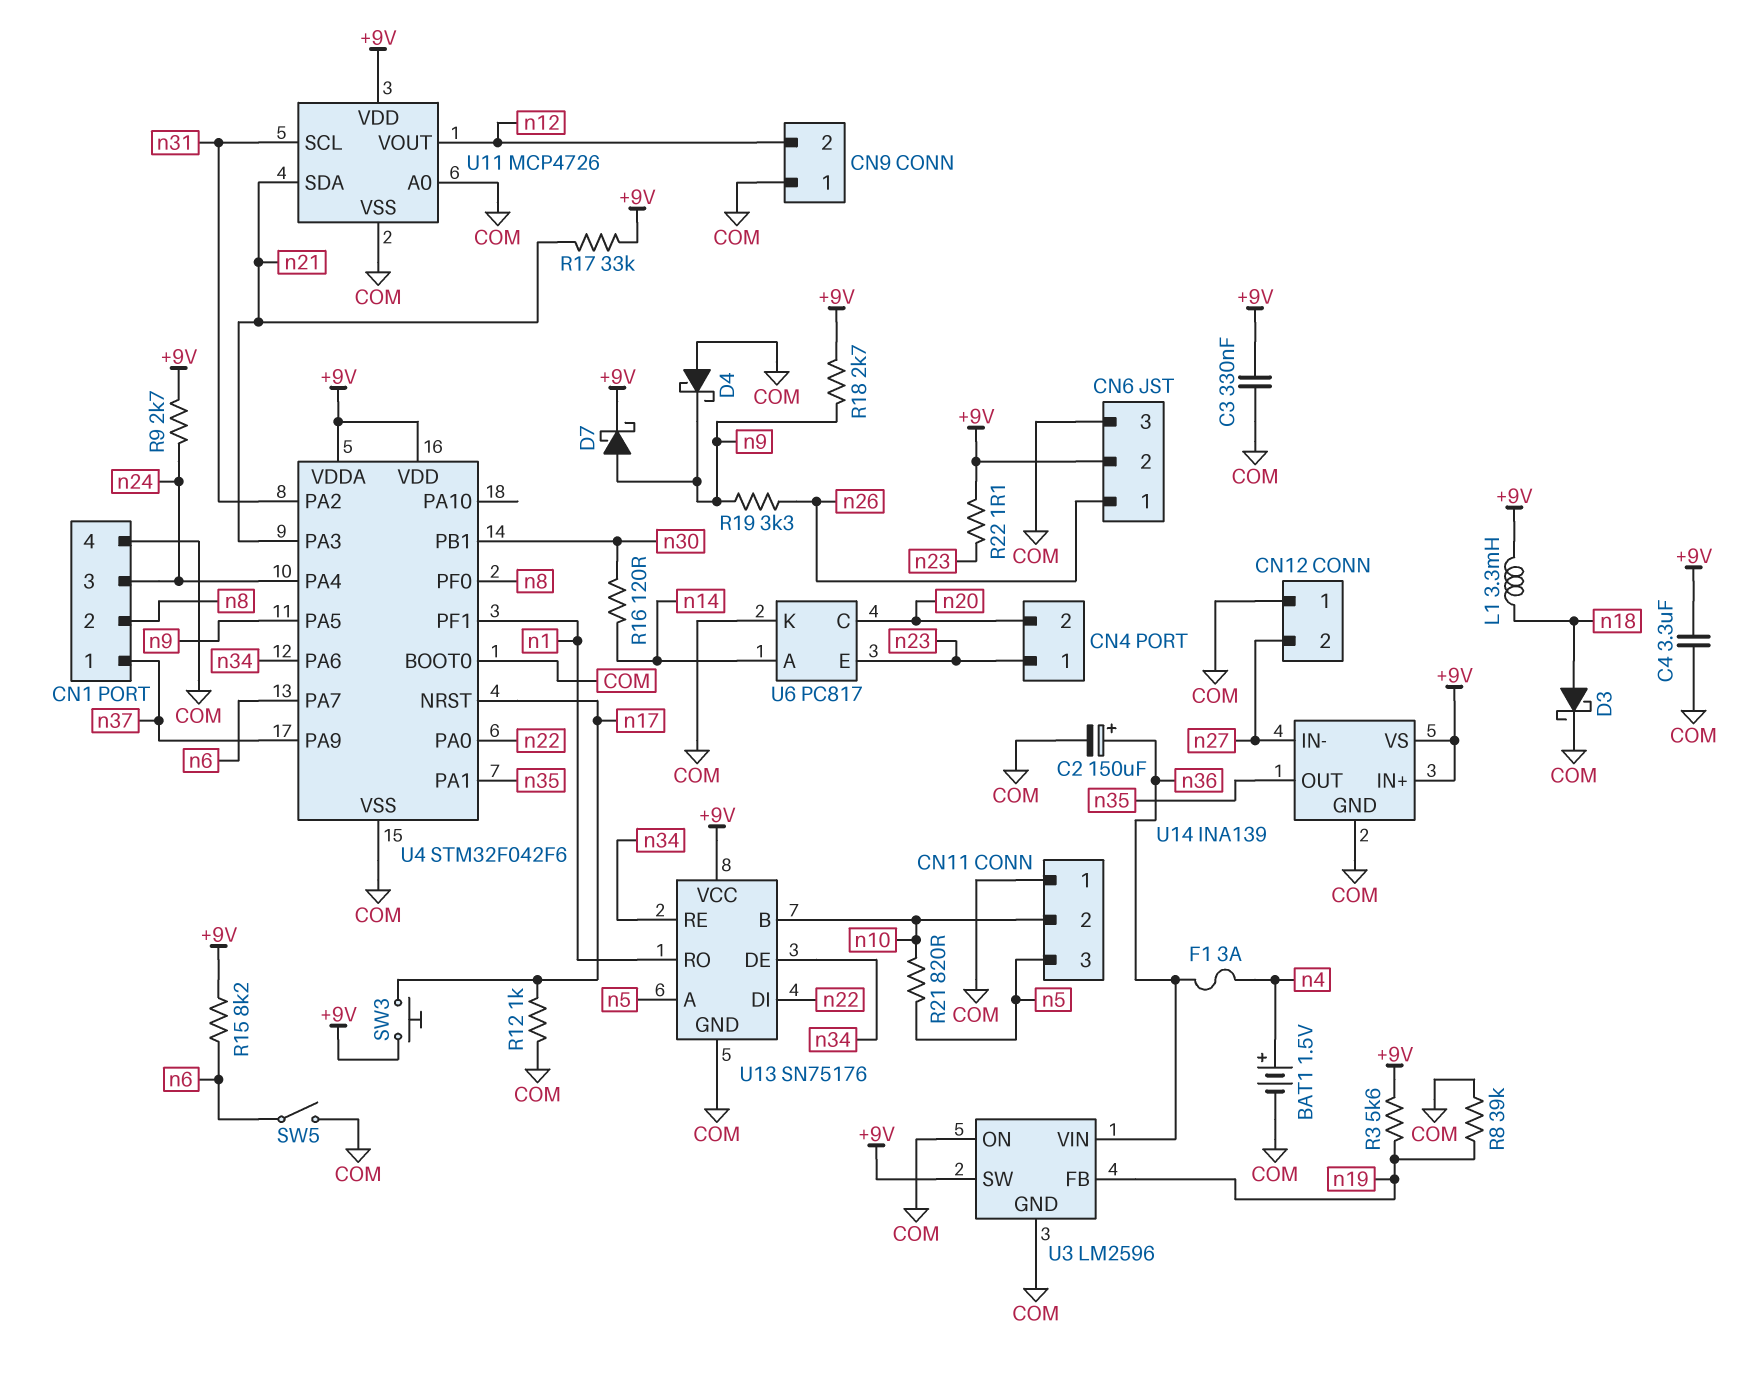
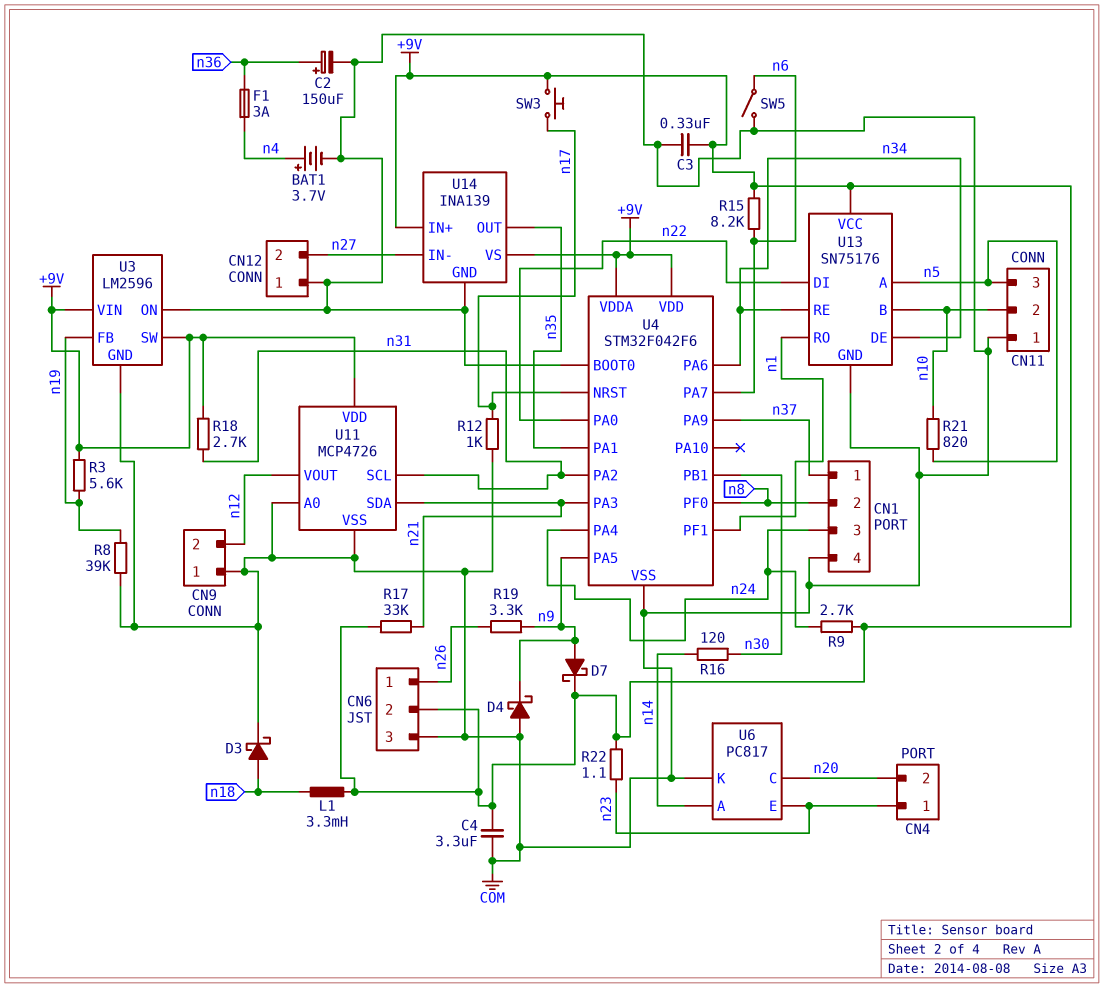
BAT1: 1.5V (plus n4, minus COM) -> 3.7V (plus n4, minus COM)
R18: 2.7k (+9V, n9) -> 2.7k (+9V, n31)
U3 pin VIN: n36 -> +9V

